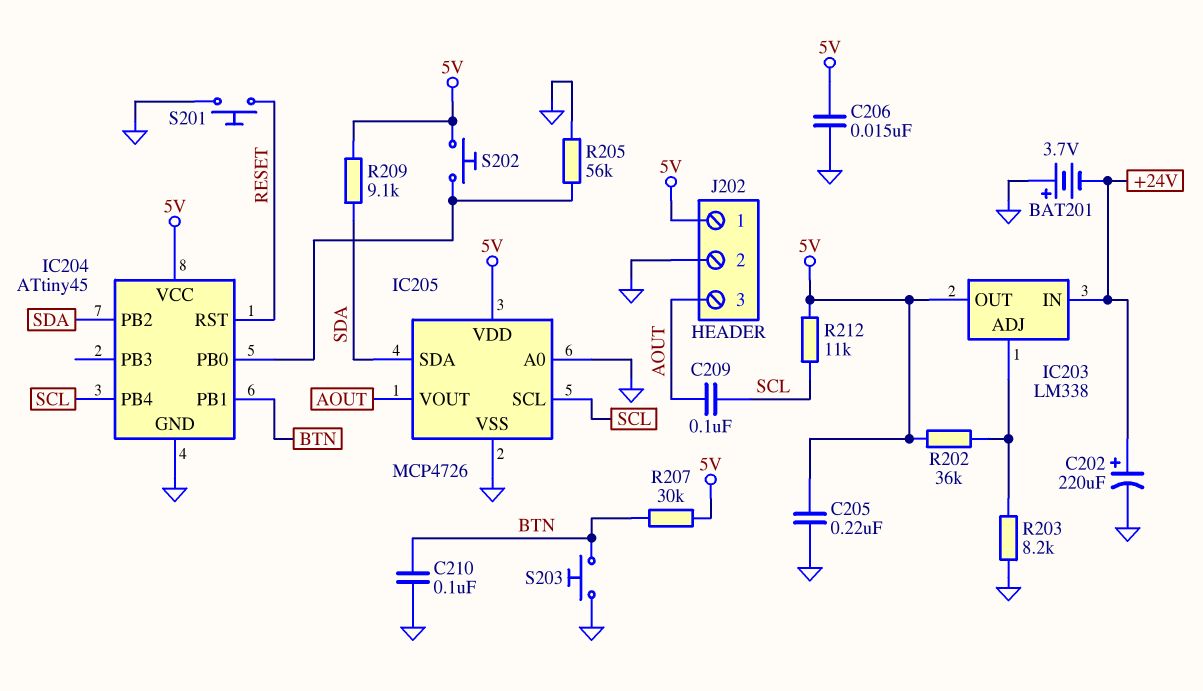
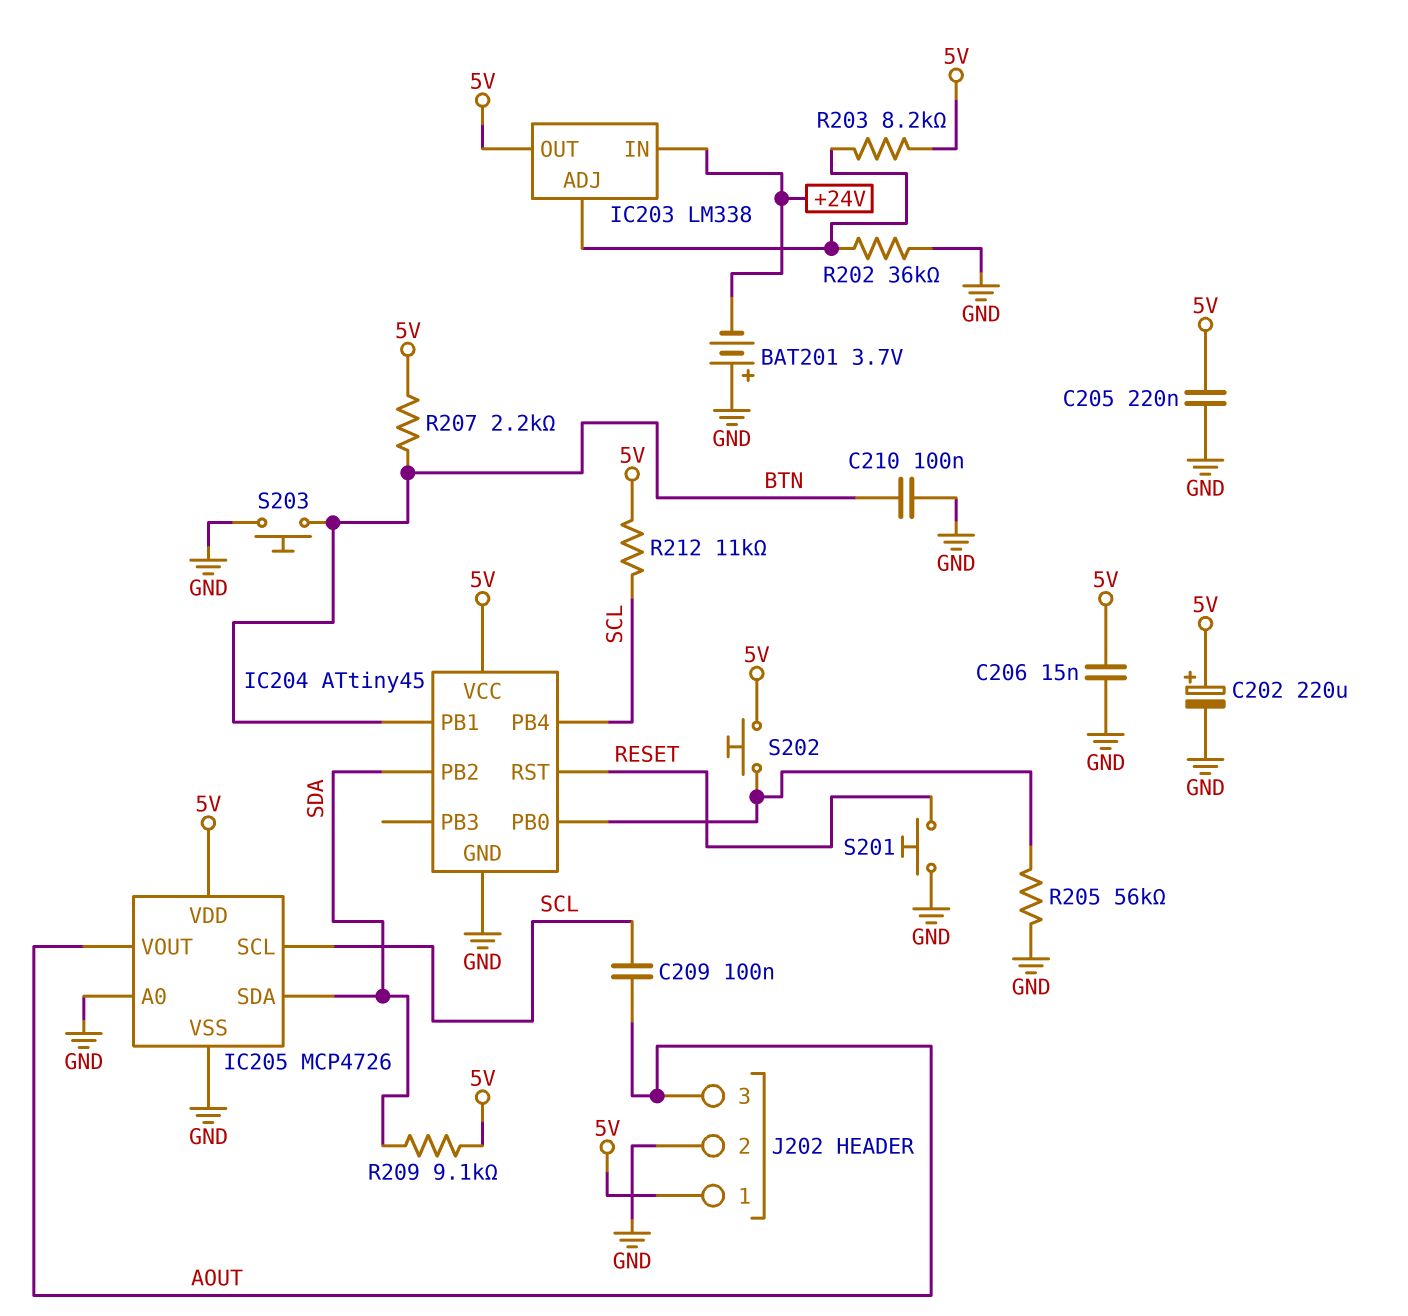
C202: 220uF (plus +24V, minus GND) -> 220uF (plus 5V, minus GND)
R202: 36k (5V, IC203/ADJ) -> 36k (GND, IC203/ADJ)
R203: 8.2k (GND, IC203/ADJ) -> 8.2k (5V, IC203/ADJ)
R207: 30k (5V, BTN) -> 2.2k (5V, BTN)

